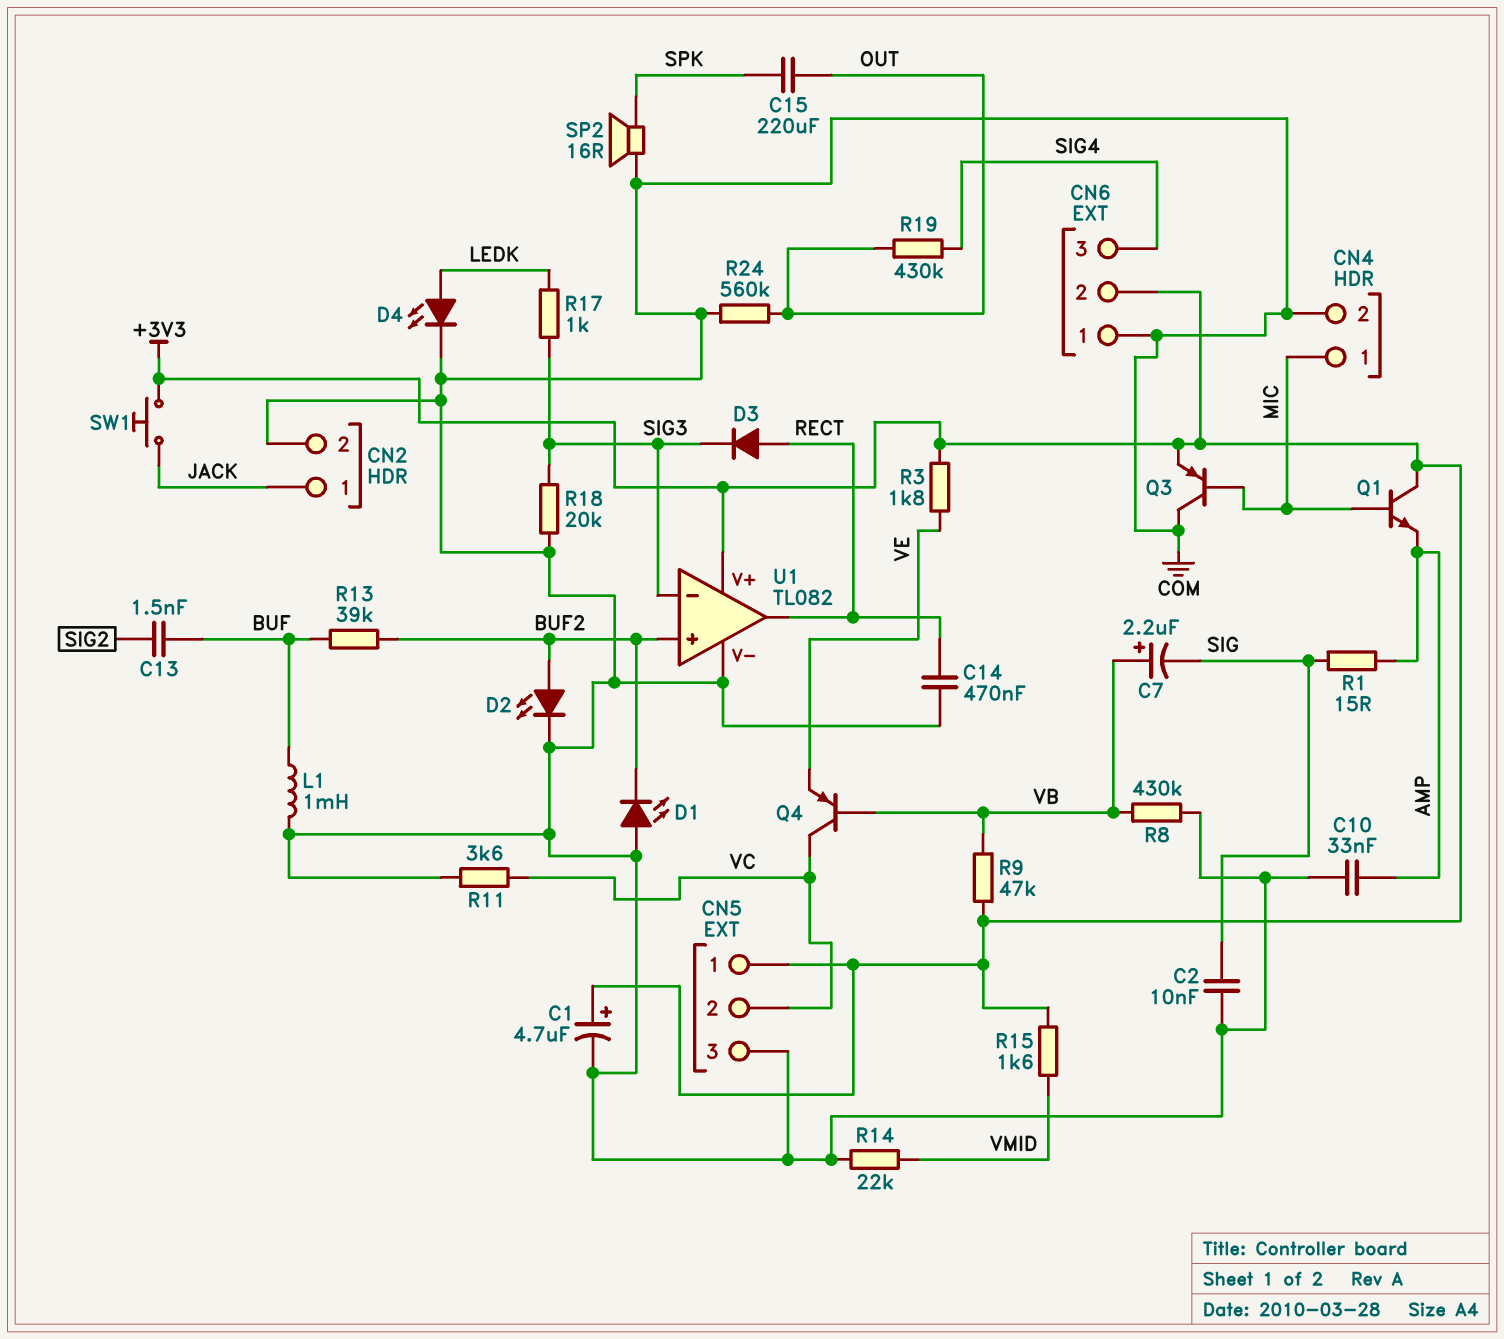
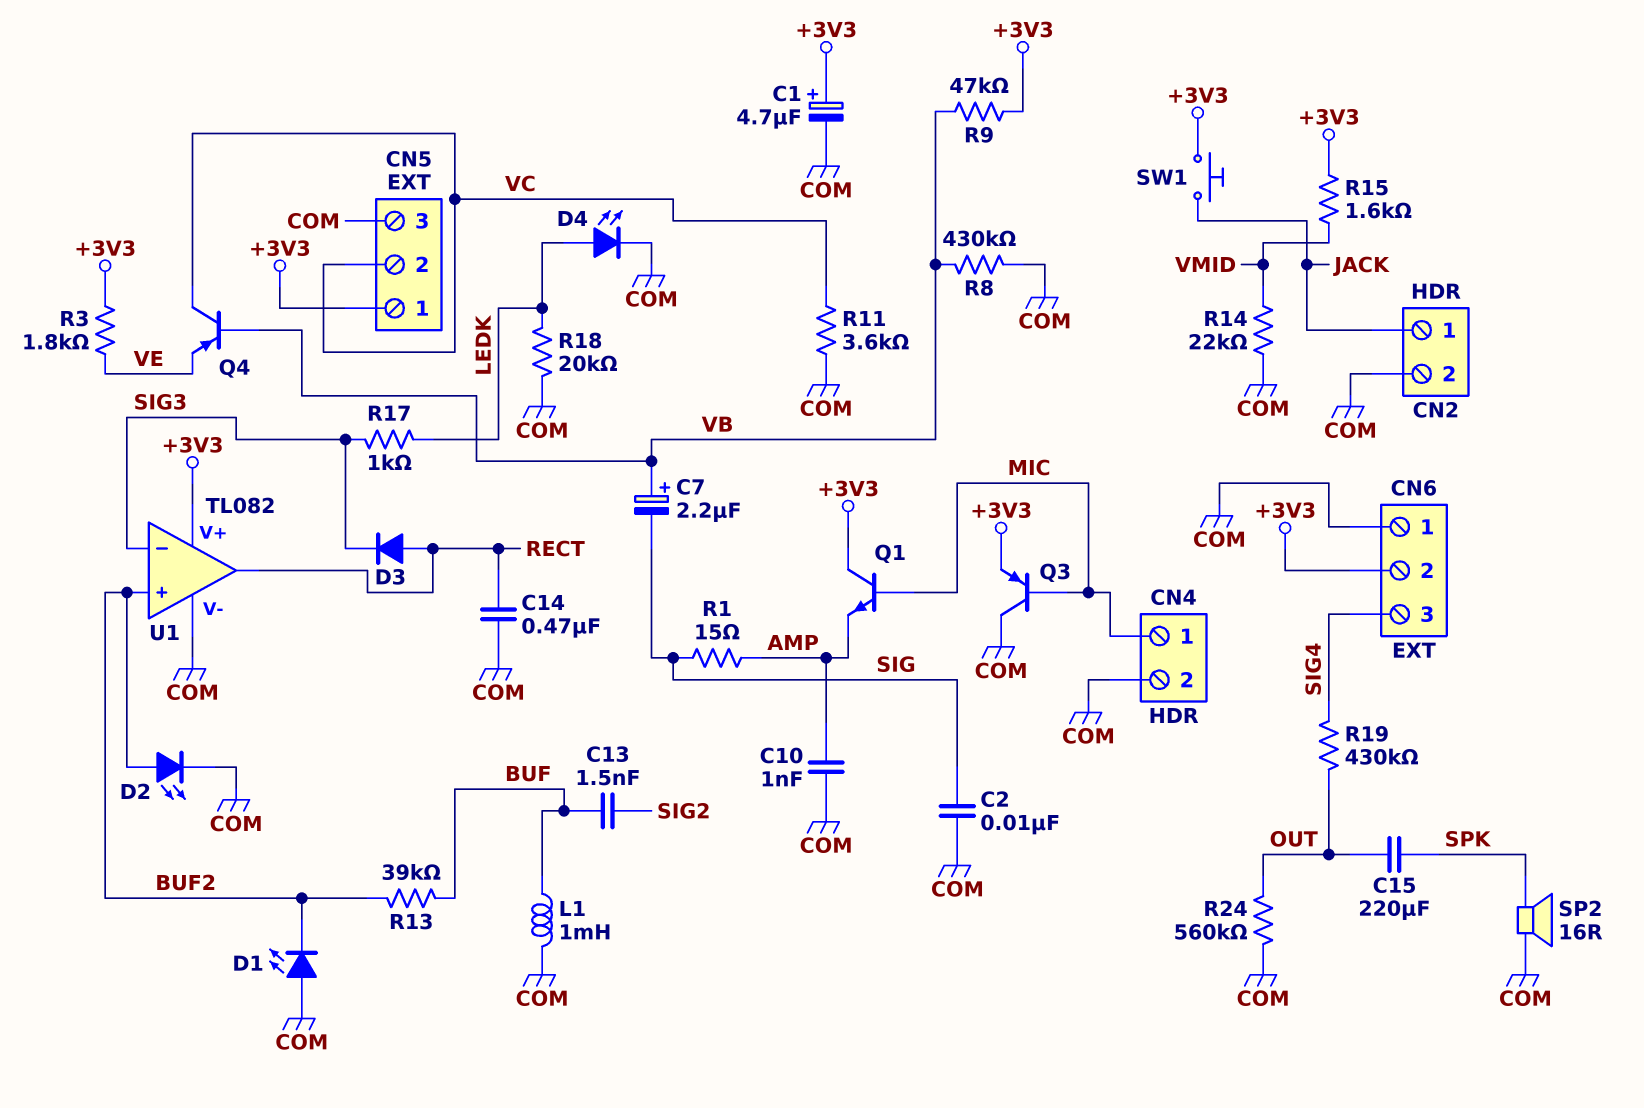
C10: 33nF (AMP, COM) -> 1nF (AMP, COM)
R18: 20k (COM, SIG3) -> 20k (COM, LEDK)

